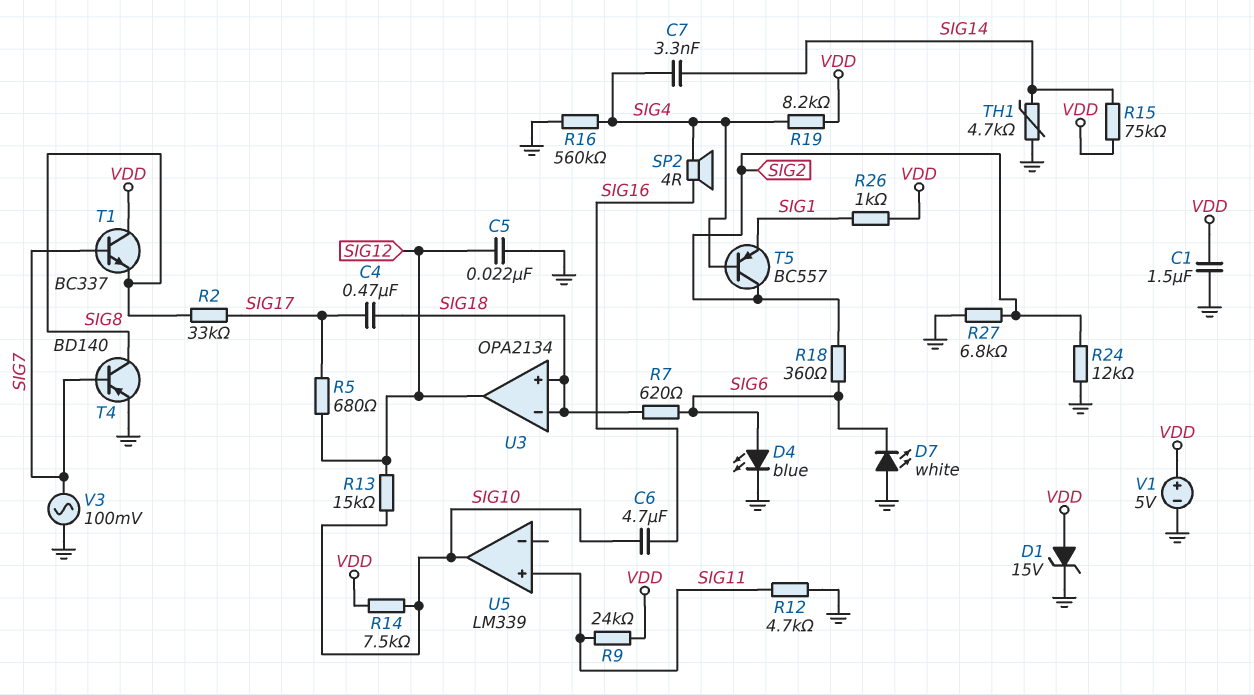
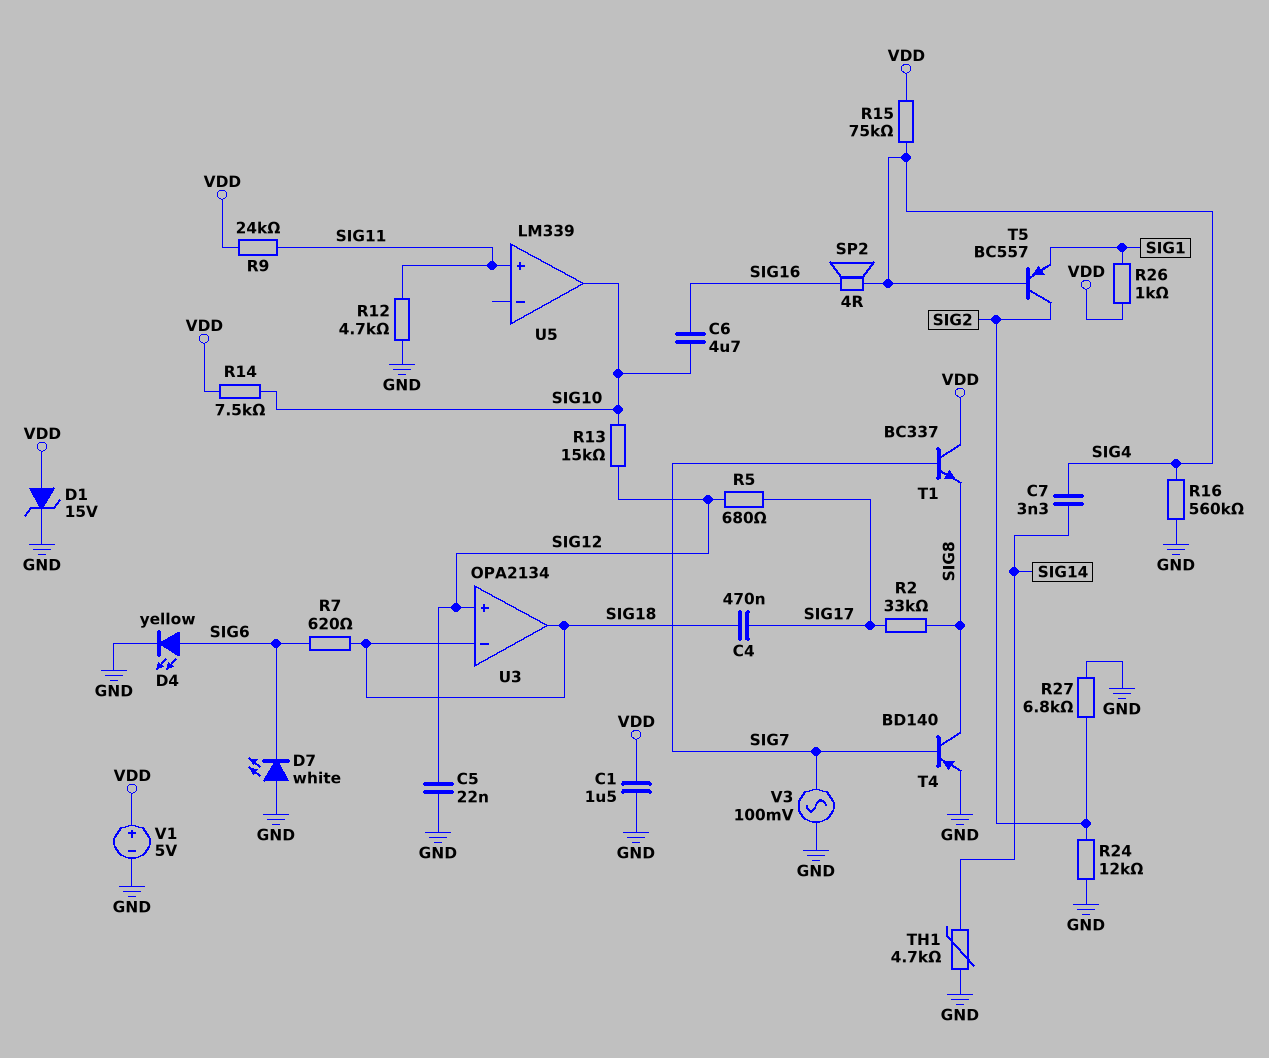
D4: LED blue (A SIG6, K GND) -> LED yellow (A SIG6, K GND)
R15: 75k (SIG14, VDD) -> 75k (SIG4, VDD)
R18: 360 (SIG2, SIG6) -> none
R19: 8.2k (SIG4, VDD) -> none
U3 pin in+: SIG18 -> SIG12
U3 pin out: SIG12 -> SIG18

